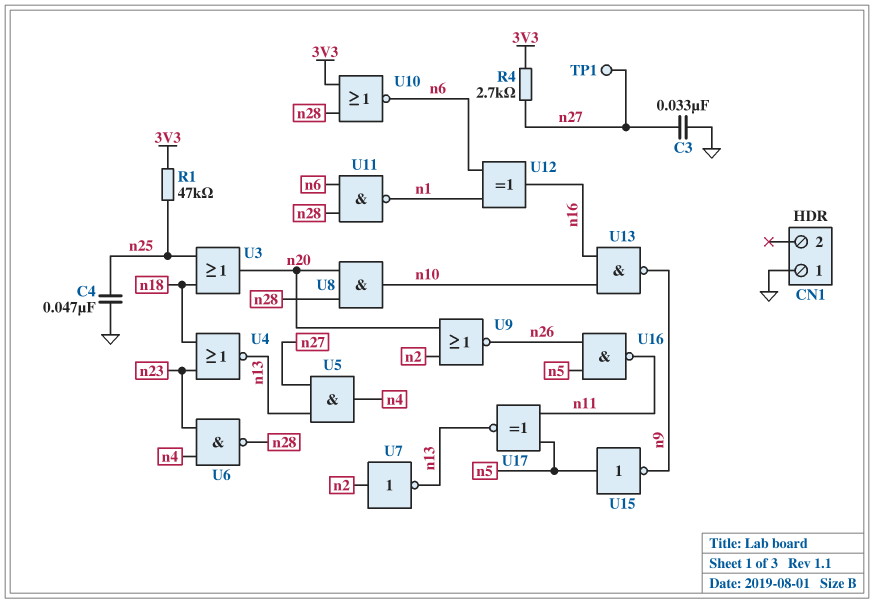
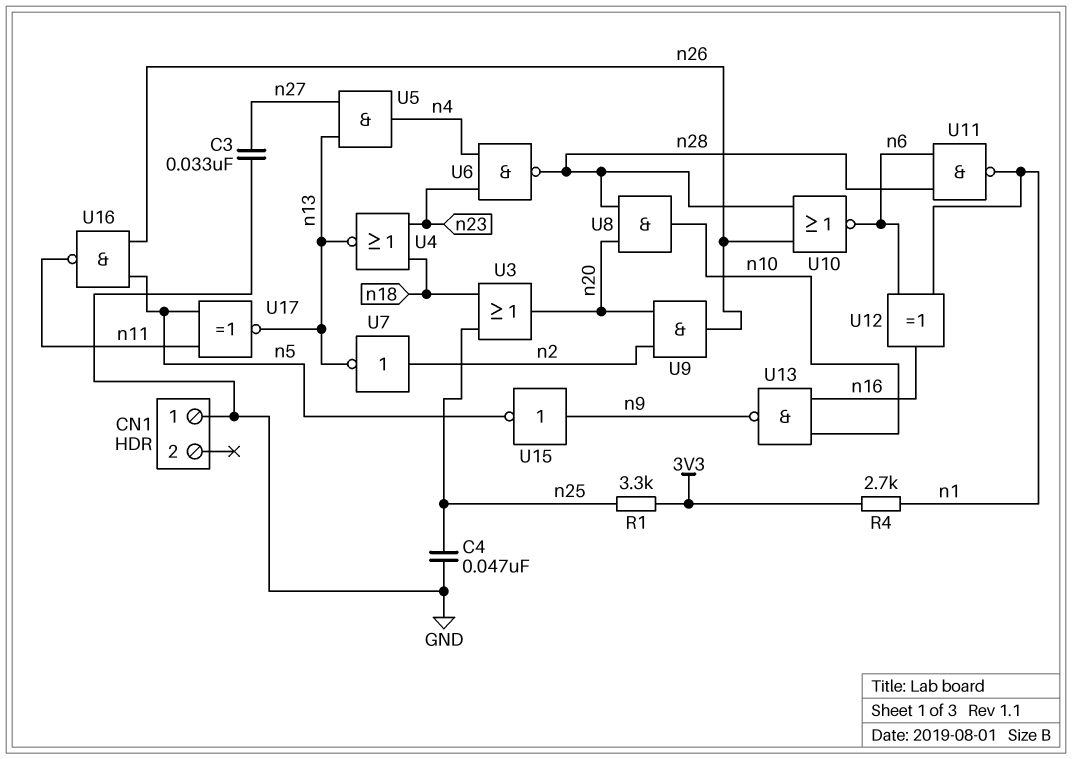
R1: 47k (3V3, n25) -> 3.3k (3V3, n25)
R4: 2.7k (3V3, n27) -> 2.7k (3V3, n1)
TP1: test point (n27) -> none
U9: NOR (in n2, in n20, out n26) -> AND (in n2, in n20, out n26)
U10: NOR (in 3V3, in n28, out n6) -> NOR (in n26, in n28, out n6)
U15: NOT (in n5, out n9) -> NOT (in n9, out n5)

